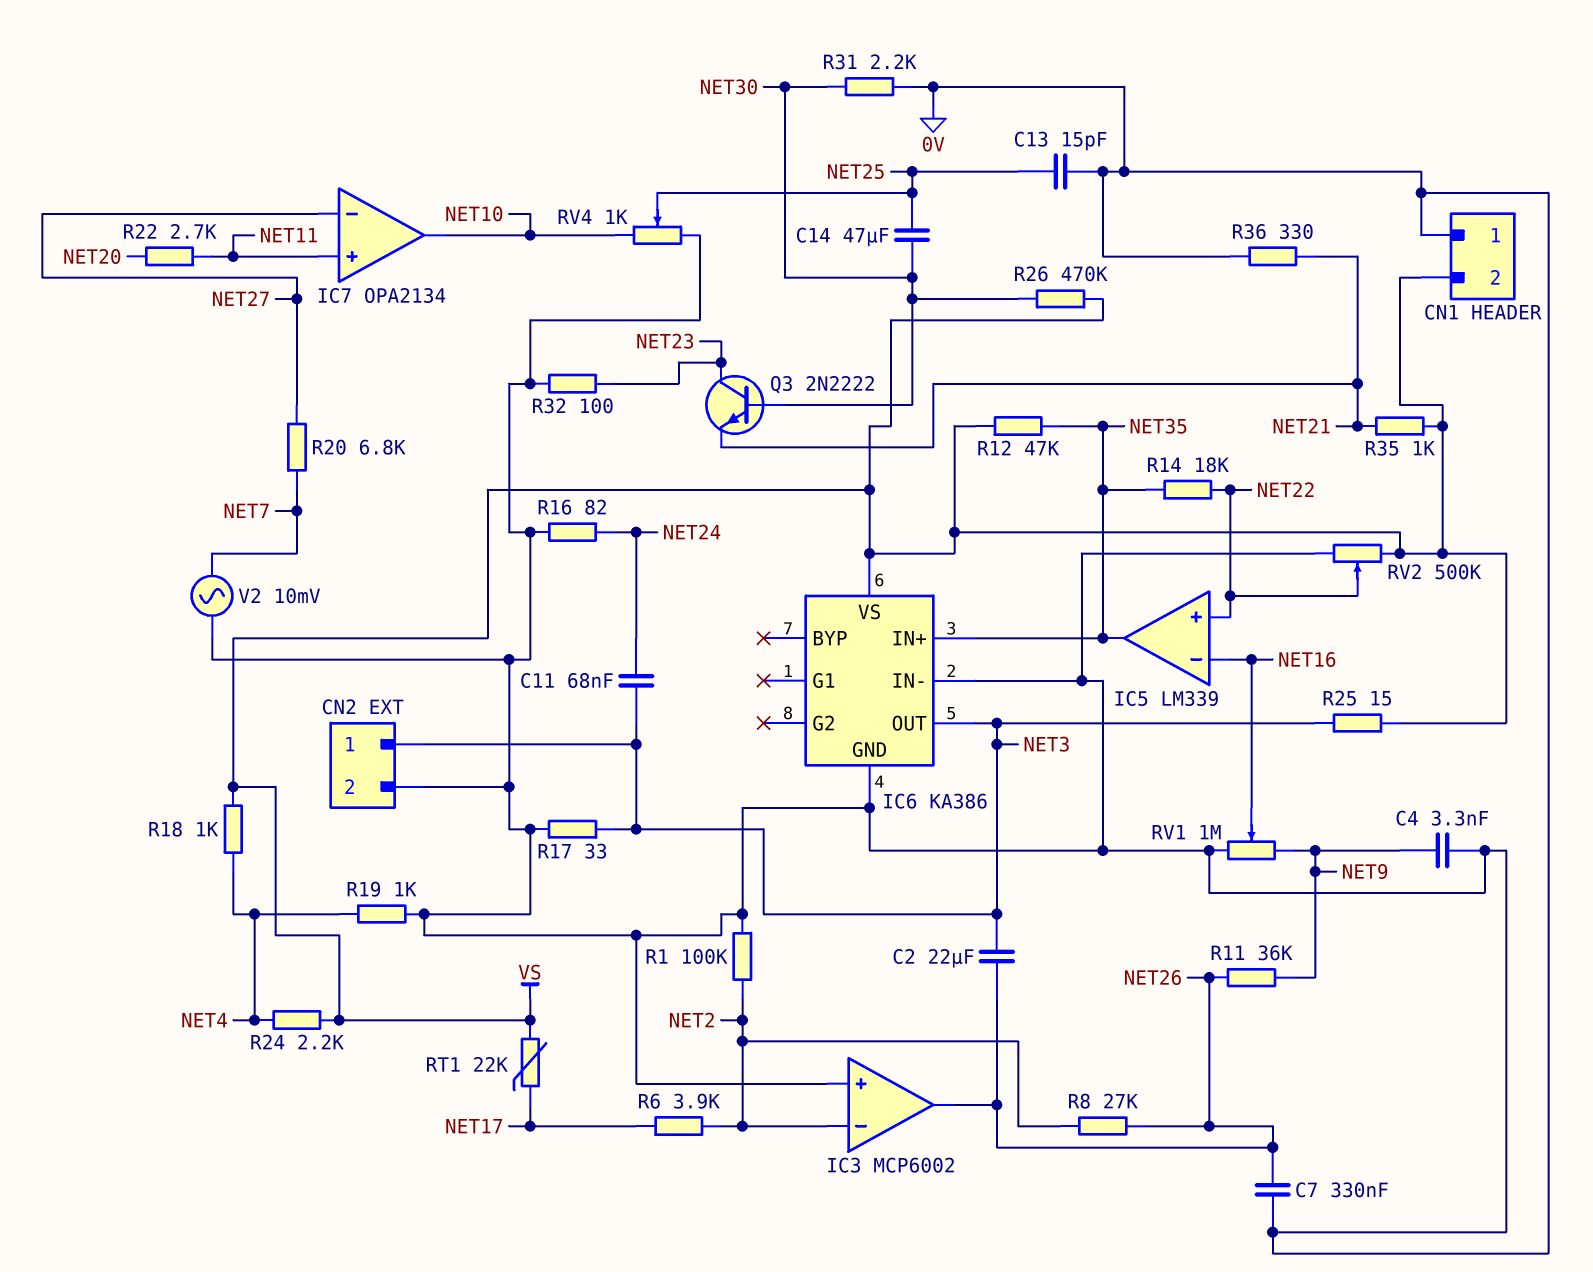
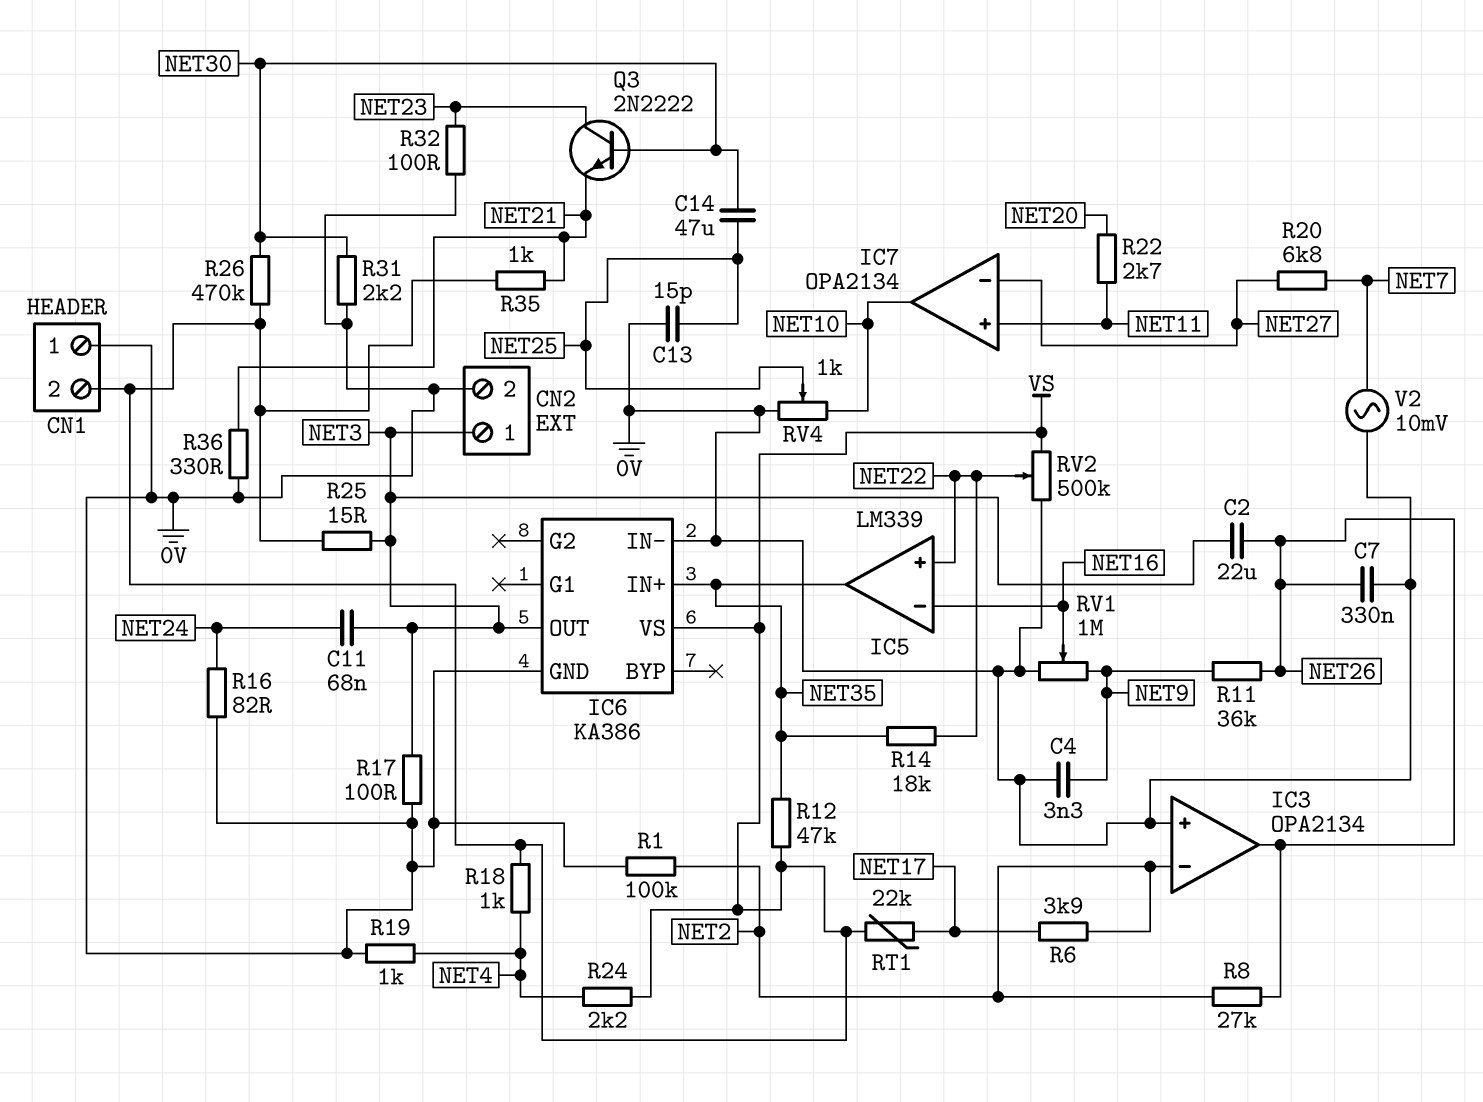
IC3: MCP6002 -> OPA2134
R17: 33 (0V, NET3) -> 100 (0V, NET3)

